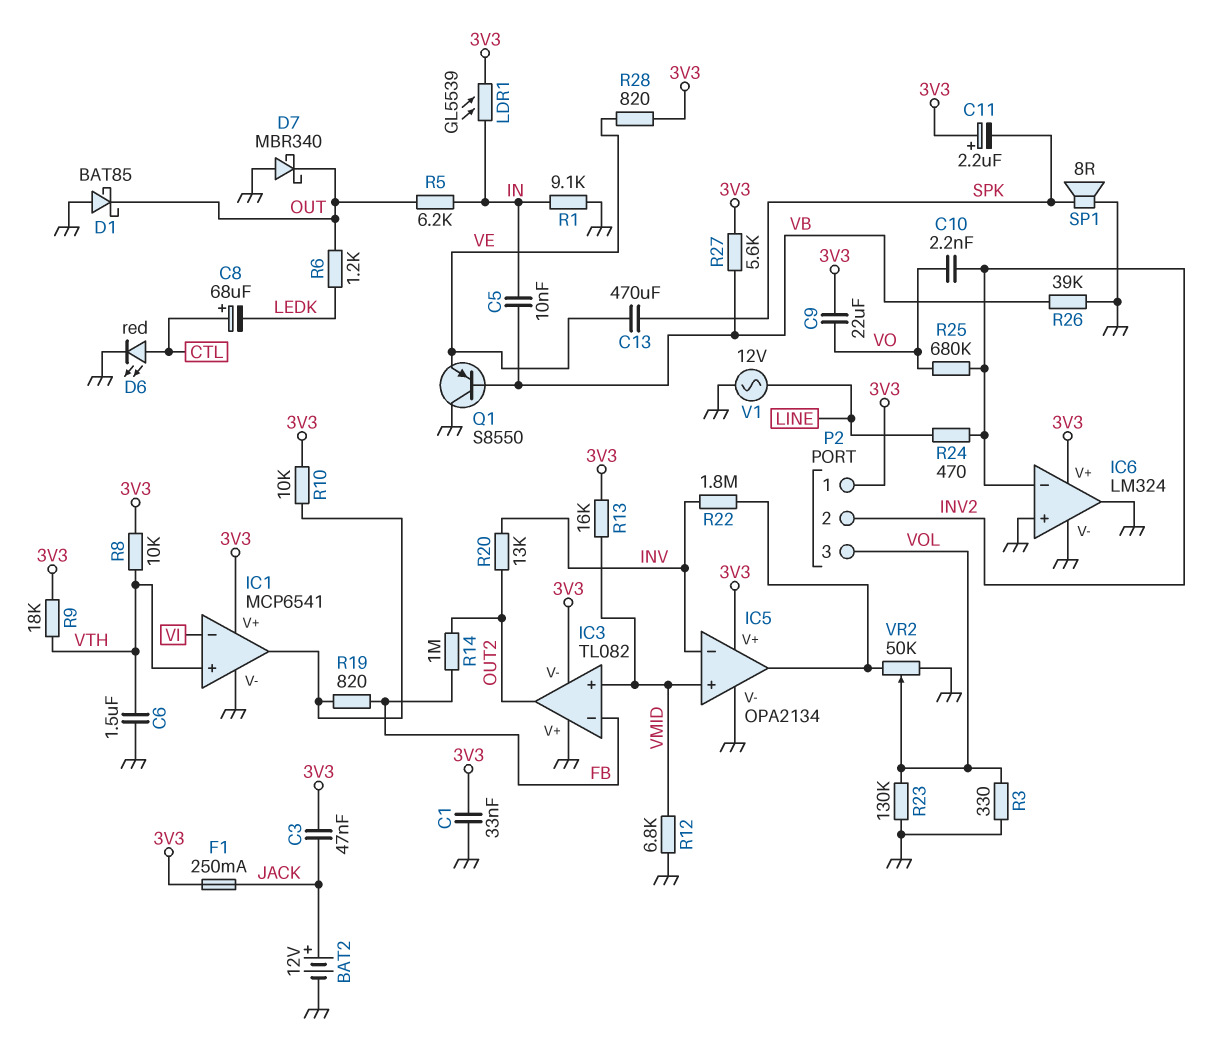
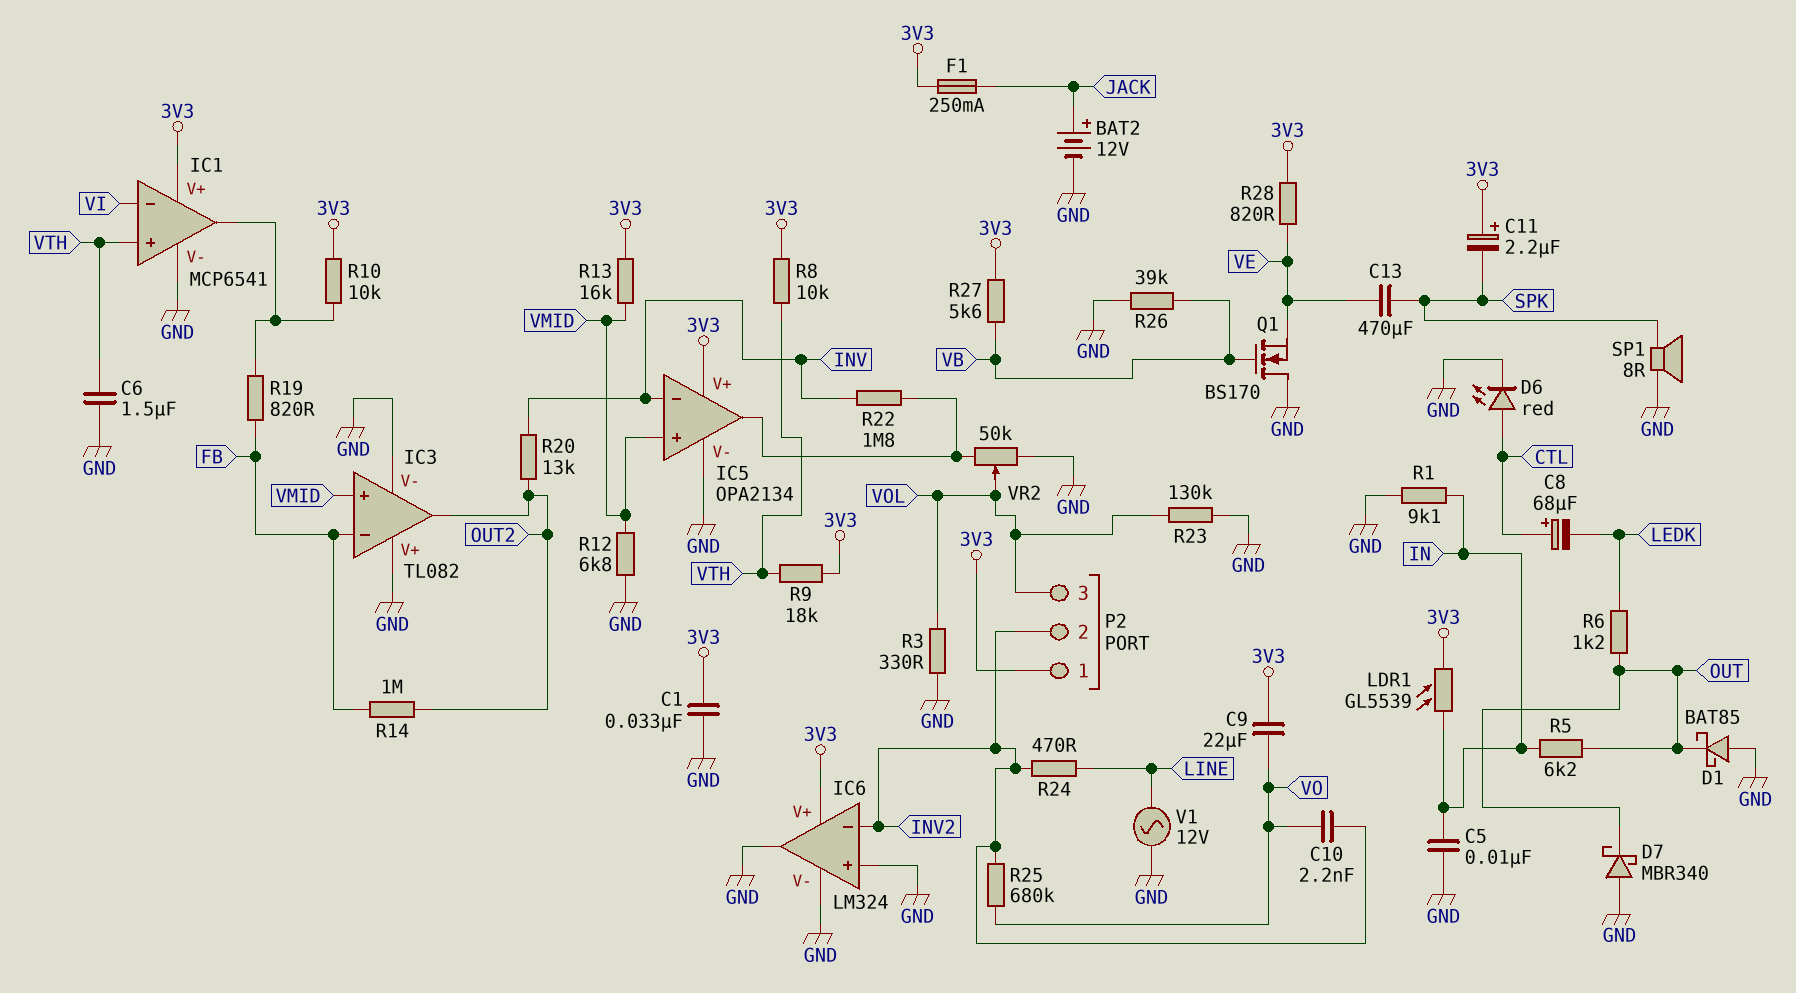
C3: 47nF (3V3, JACK) -> none
C5: 10nF (IN, VB) -> 10nF (GND, IN)
IC3 pin V-: 3V3 -> GND
Q1: PNP S8550 (B VB, C GND, E VE) -> NMOS BS170 (G VB, D GND, S VE)

